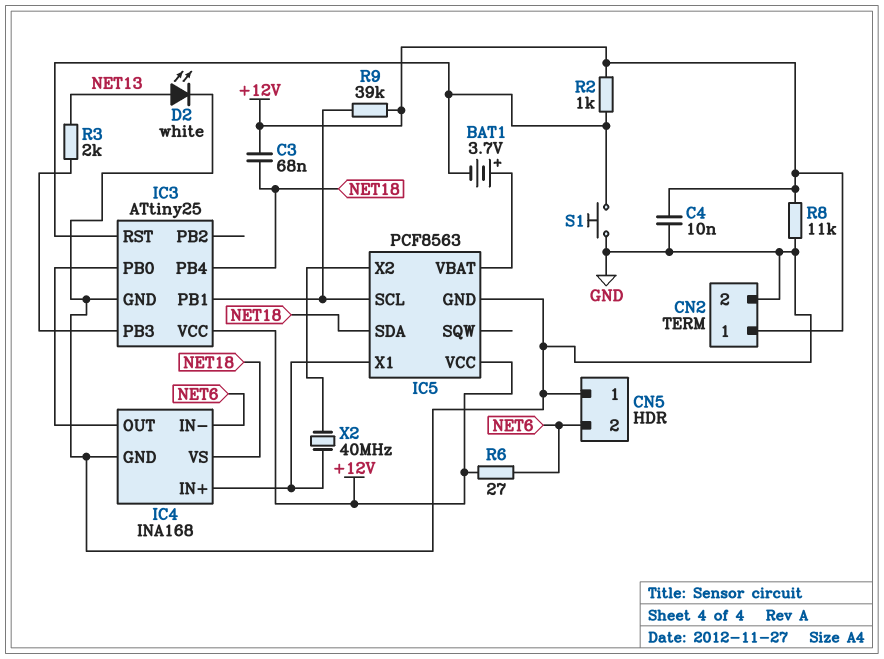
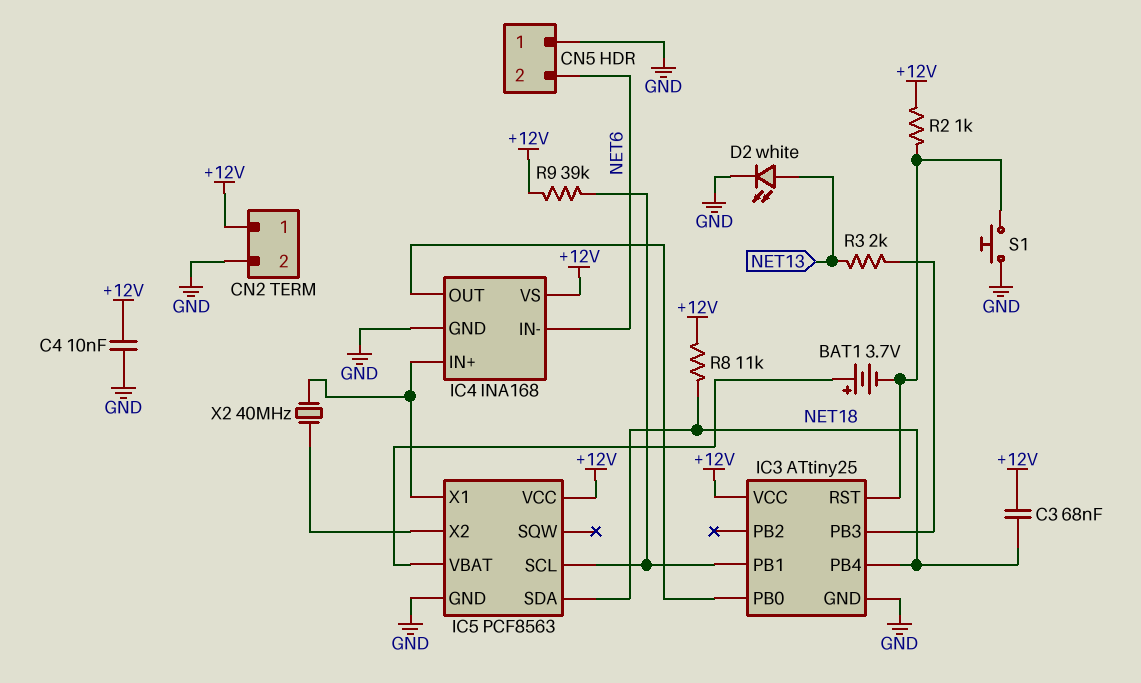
IC4 pin VS: NET18 -> +12V
R6: 27 (+12V, NET6) -> none
R8: 11k (+12V, GND) -> 11k (+12V, NET18)

